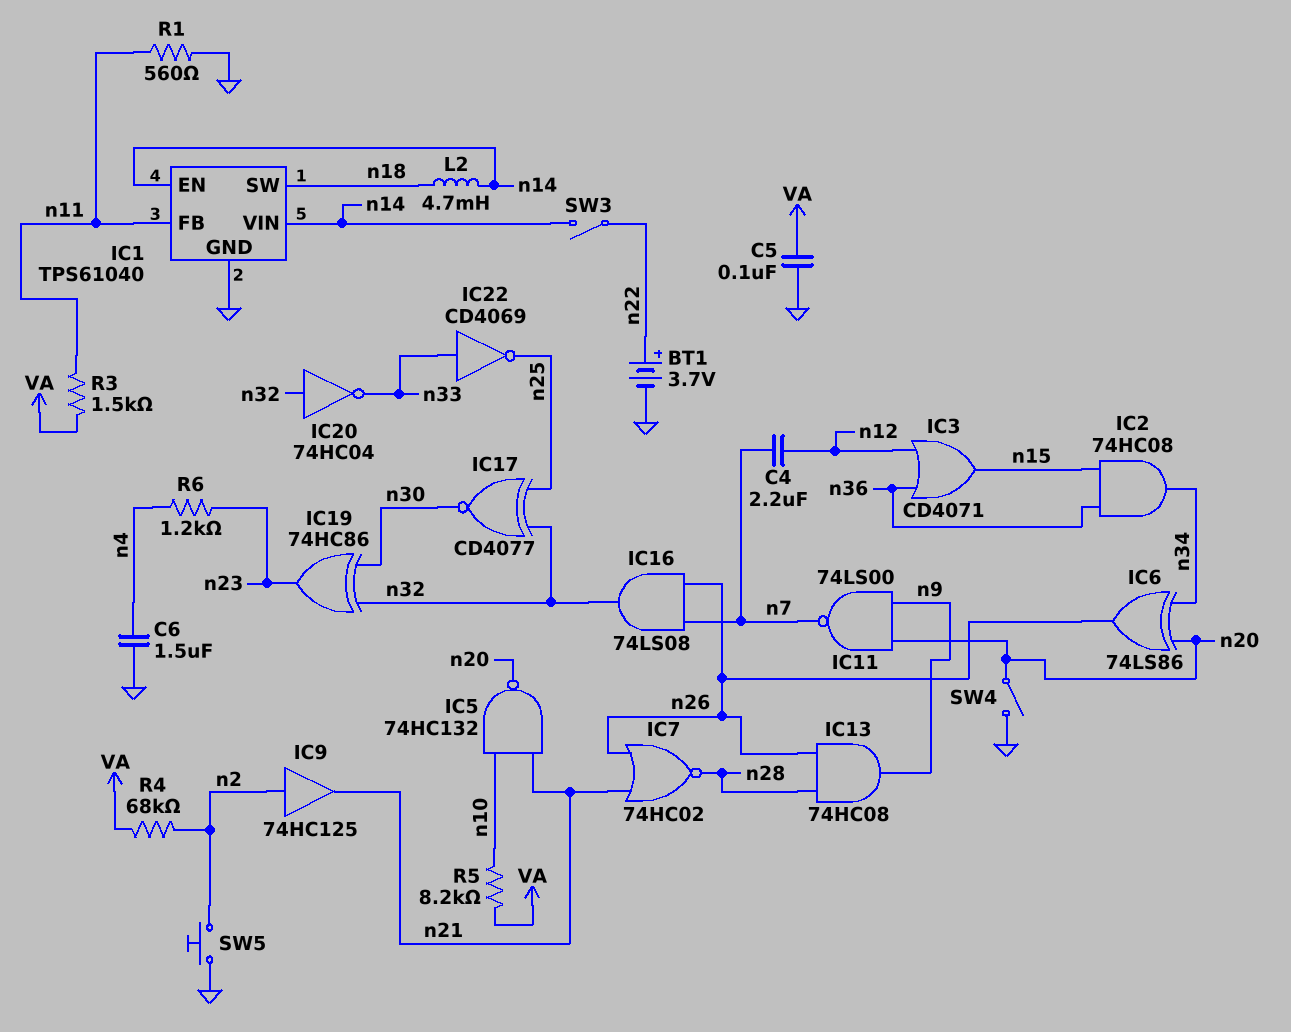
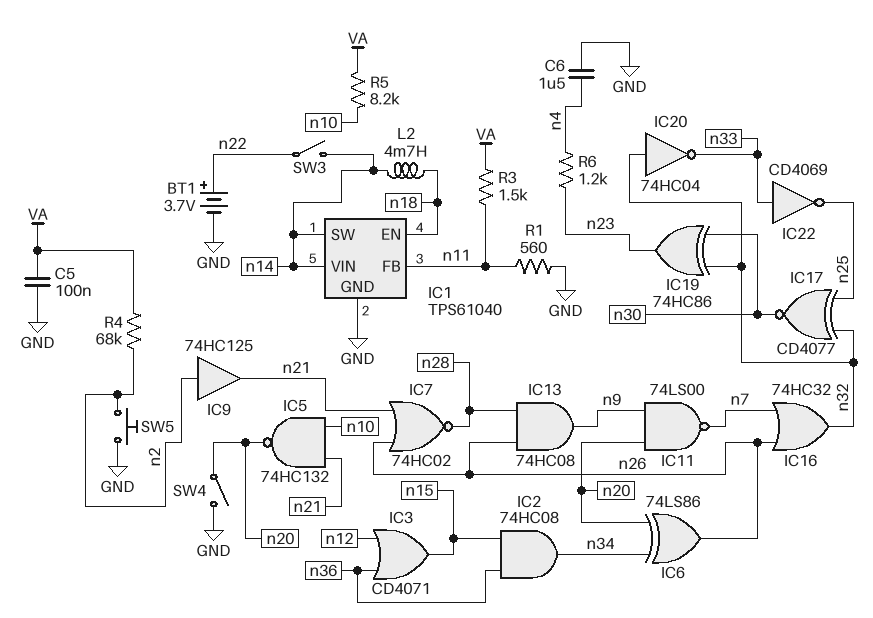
C4: 2.2uF (n7, n12) -> none
IC1 pin EN: n14 -> n18
IC1 pin SW: n18 -> n14
IC16: AND 74LS08 (in n7, in n26, out n32) -> OR 74HC32 (in n7, in n26, out n32)

